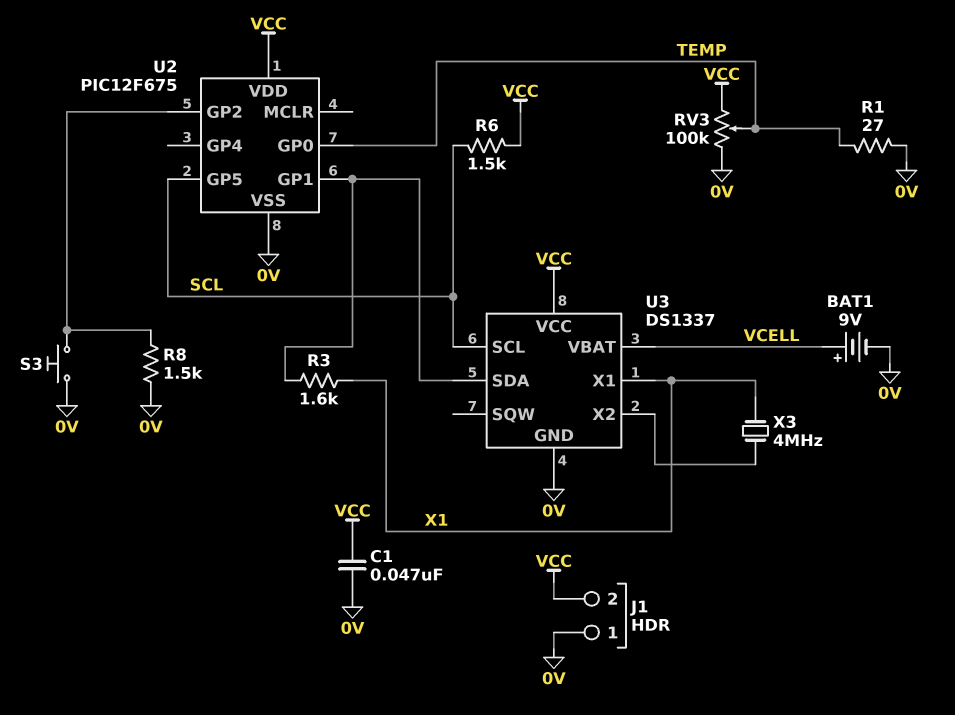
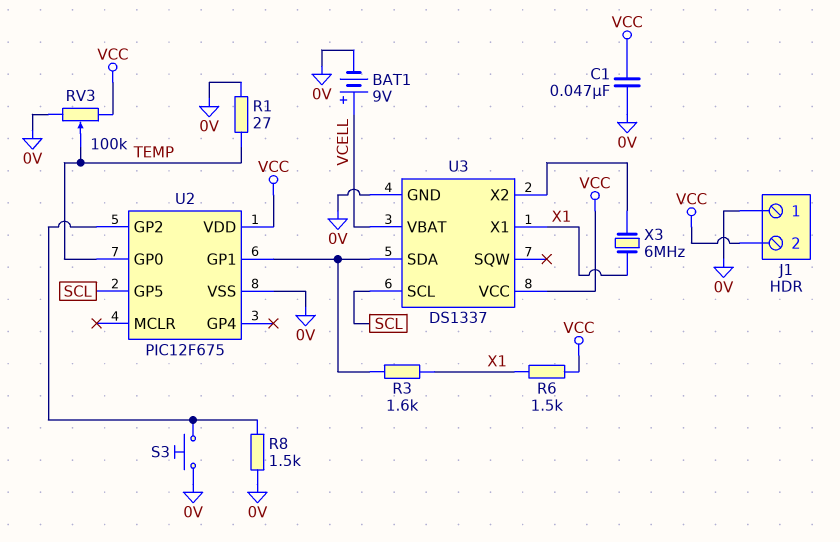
R6: 1.5k (SCL, VCC) -> 1.5k (VCC, X1)
X3: 4MHz (U3/X2, X1) -> 6MHz (U3/X2, X1)

